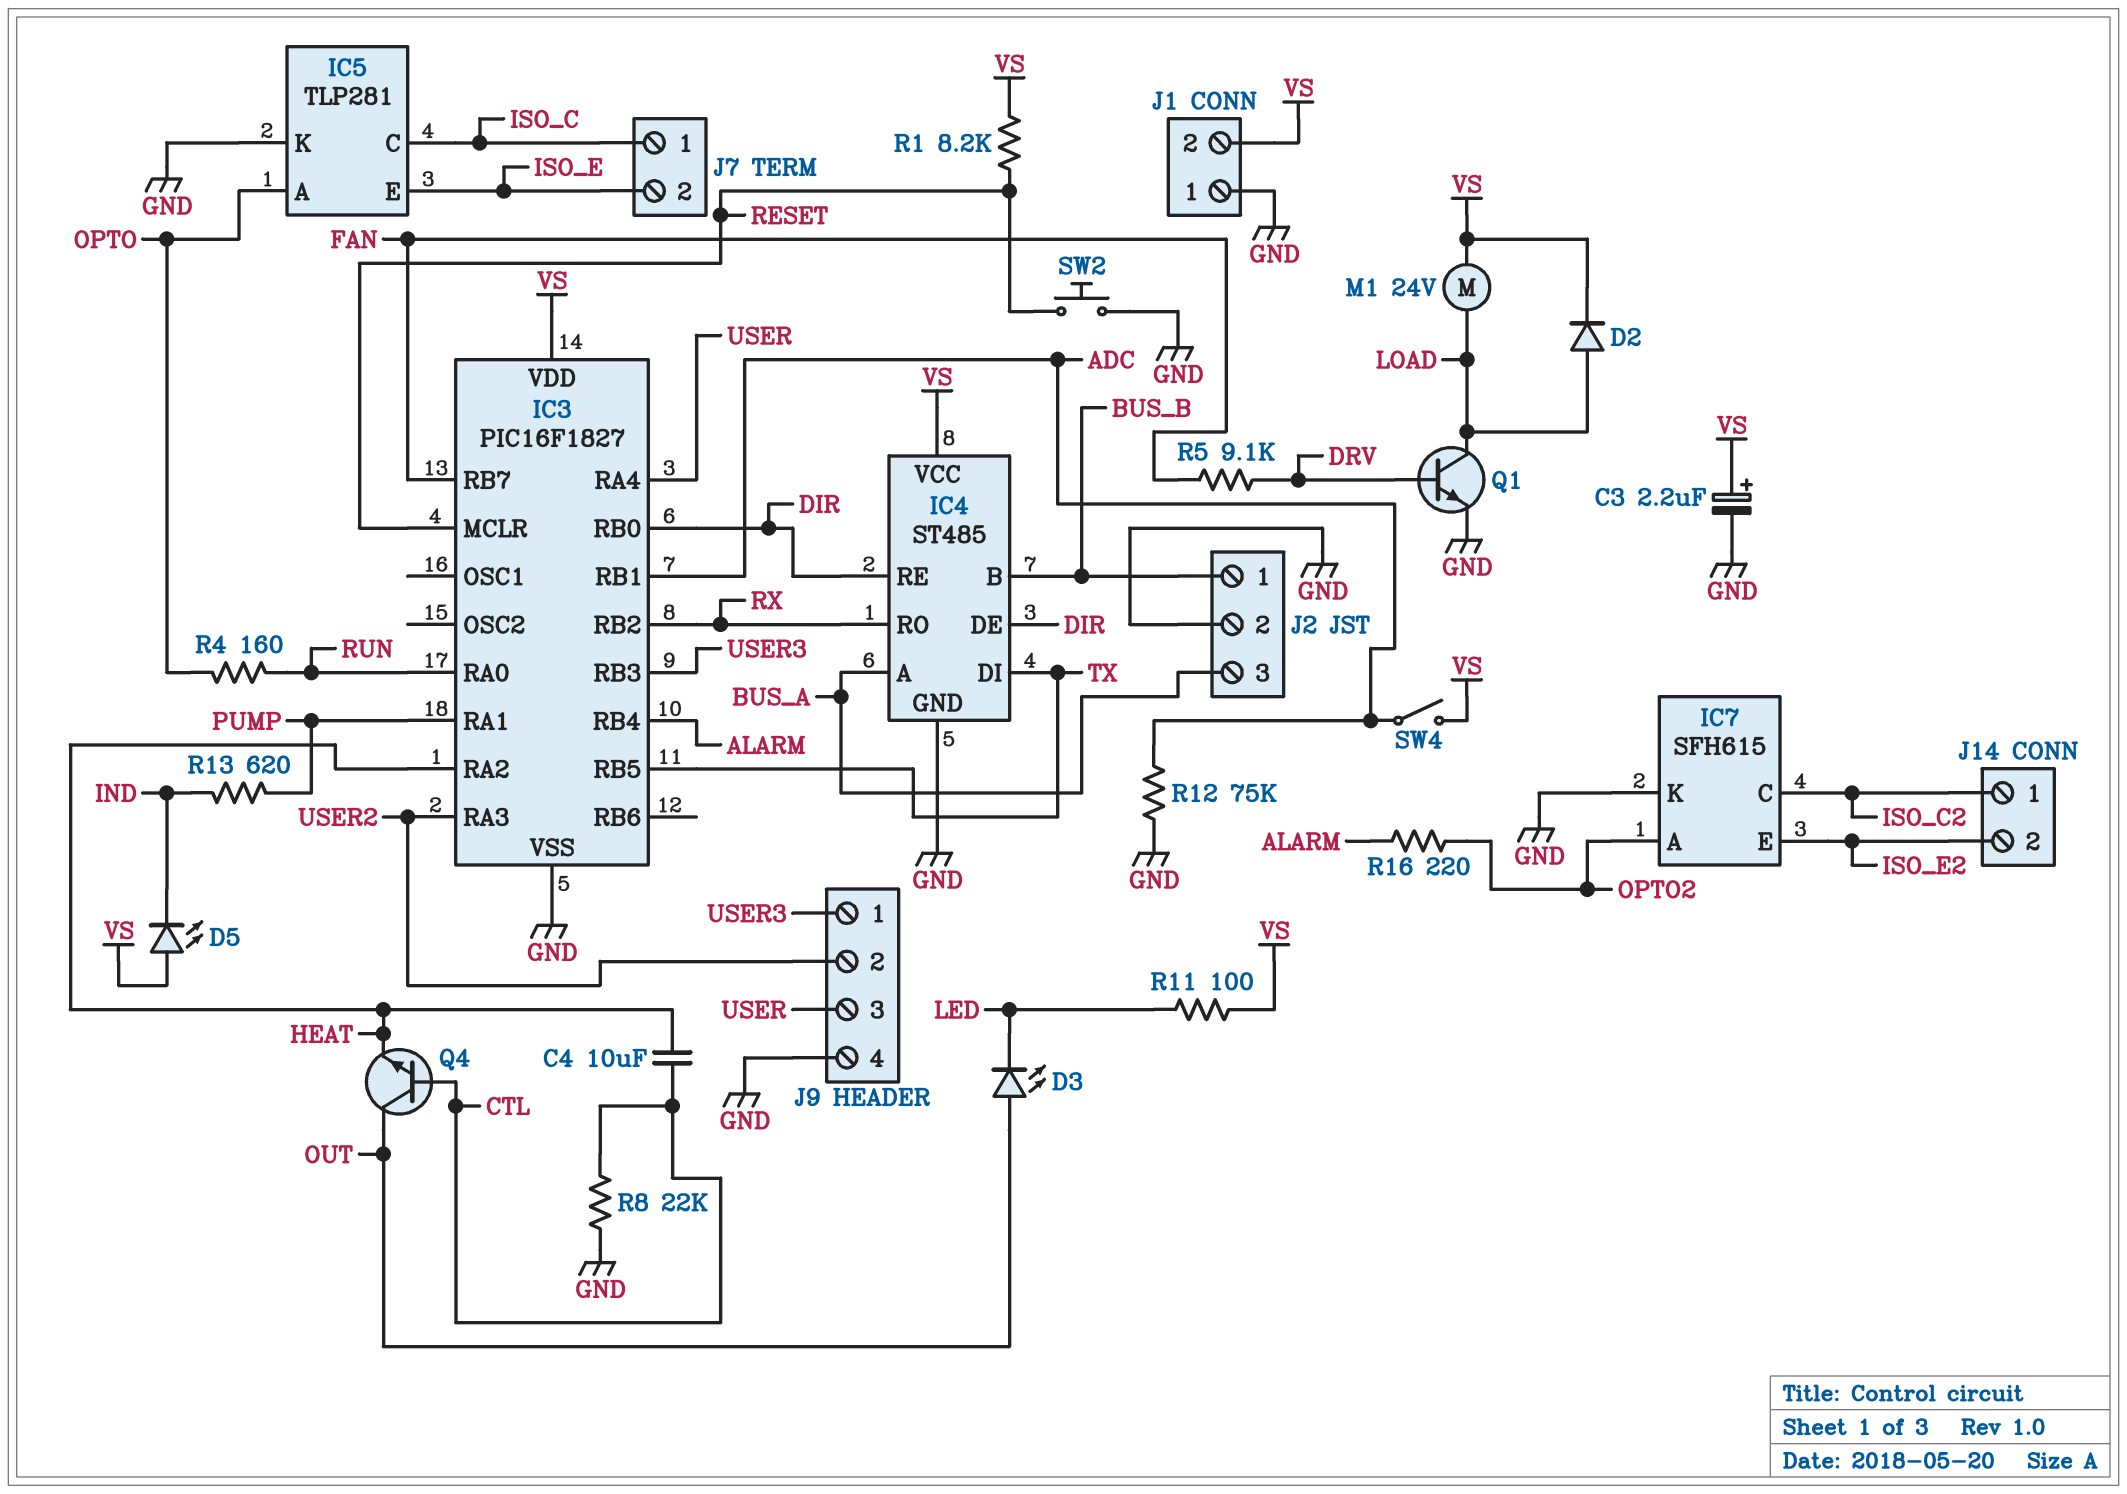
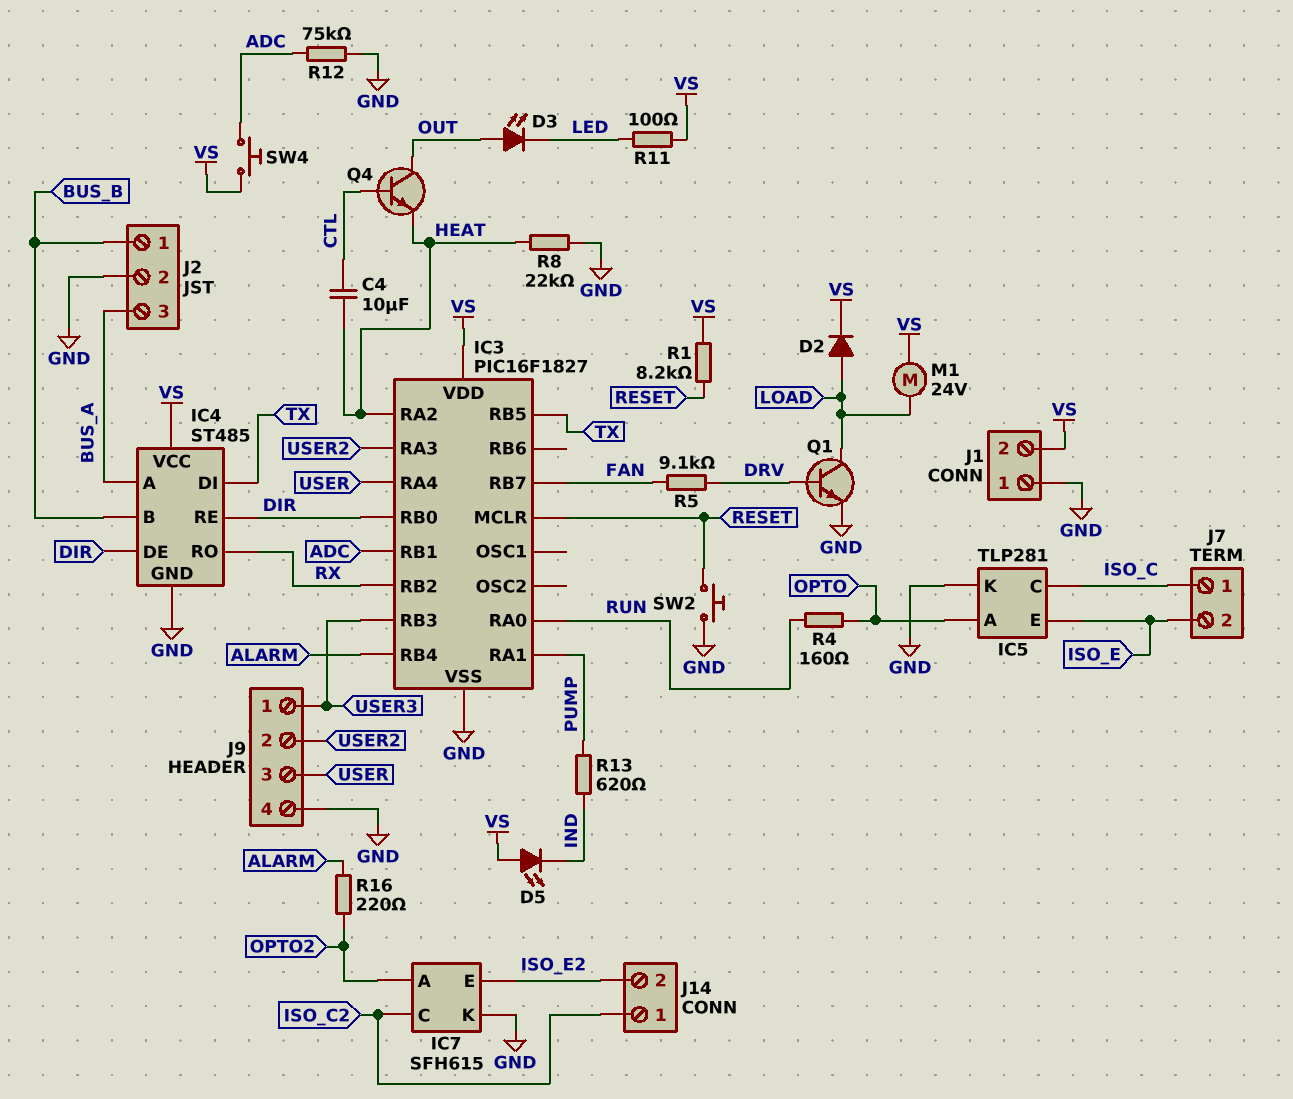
C3: 2.2uF (plus VS, minus GND) -> none
R8: 22k (CTL, GND) -> 22k (GND, HEAT)
SW4: switch (ADC, VS) -> button (ADC, VS)

